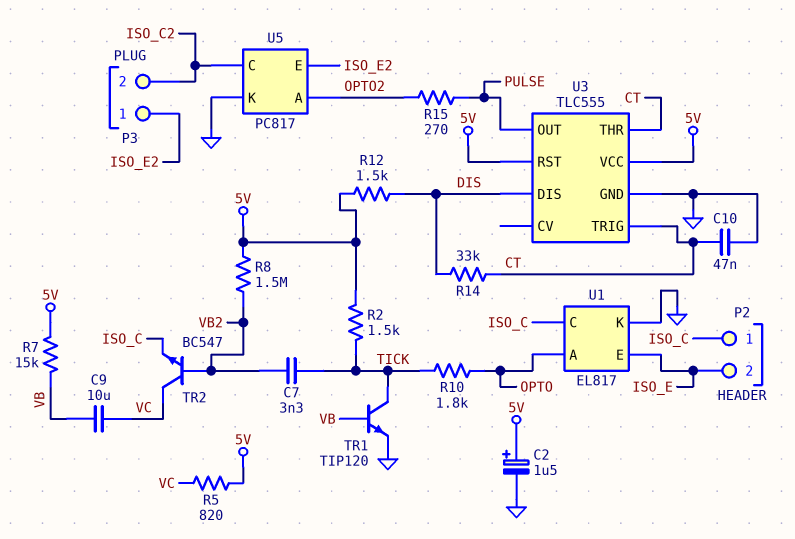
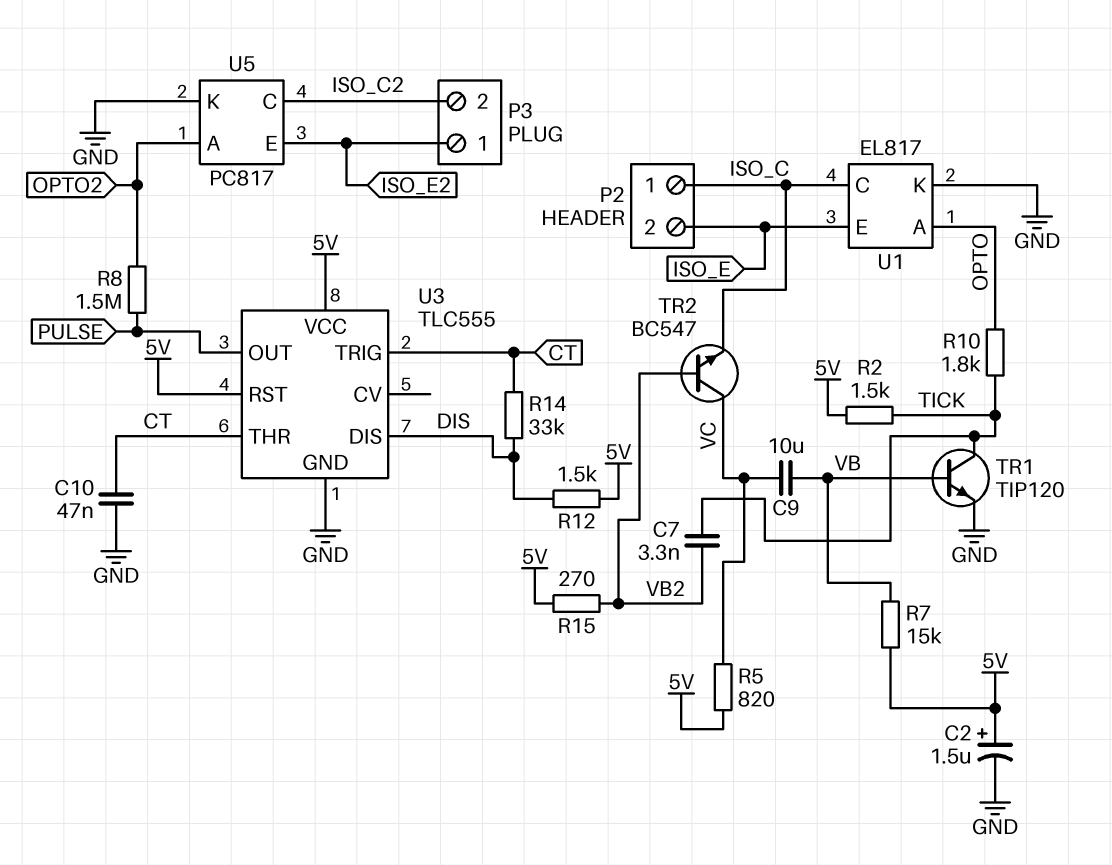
R8: 1.5M (5V, VB2) -> 1.5M (OPTO2, PULSE)
R15: 270 (OPTO2, PULSE) -> 270 (5V, VB2)

